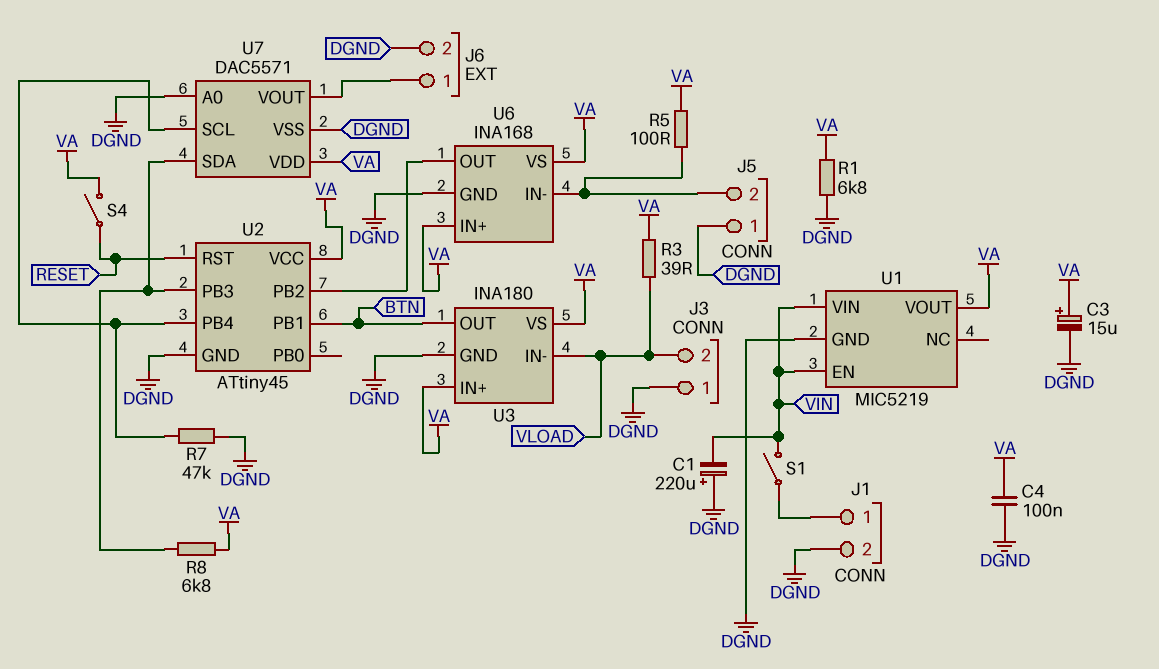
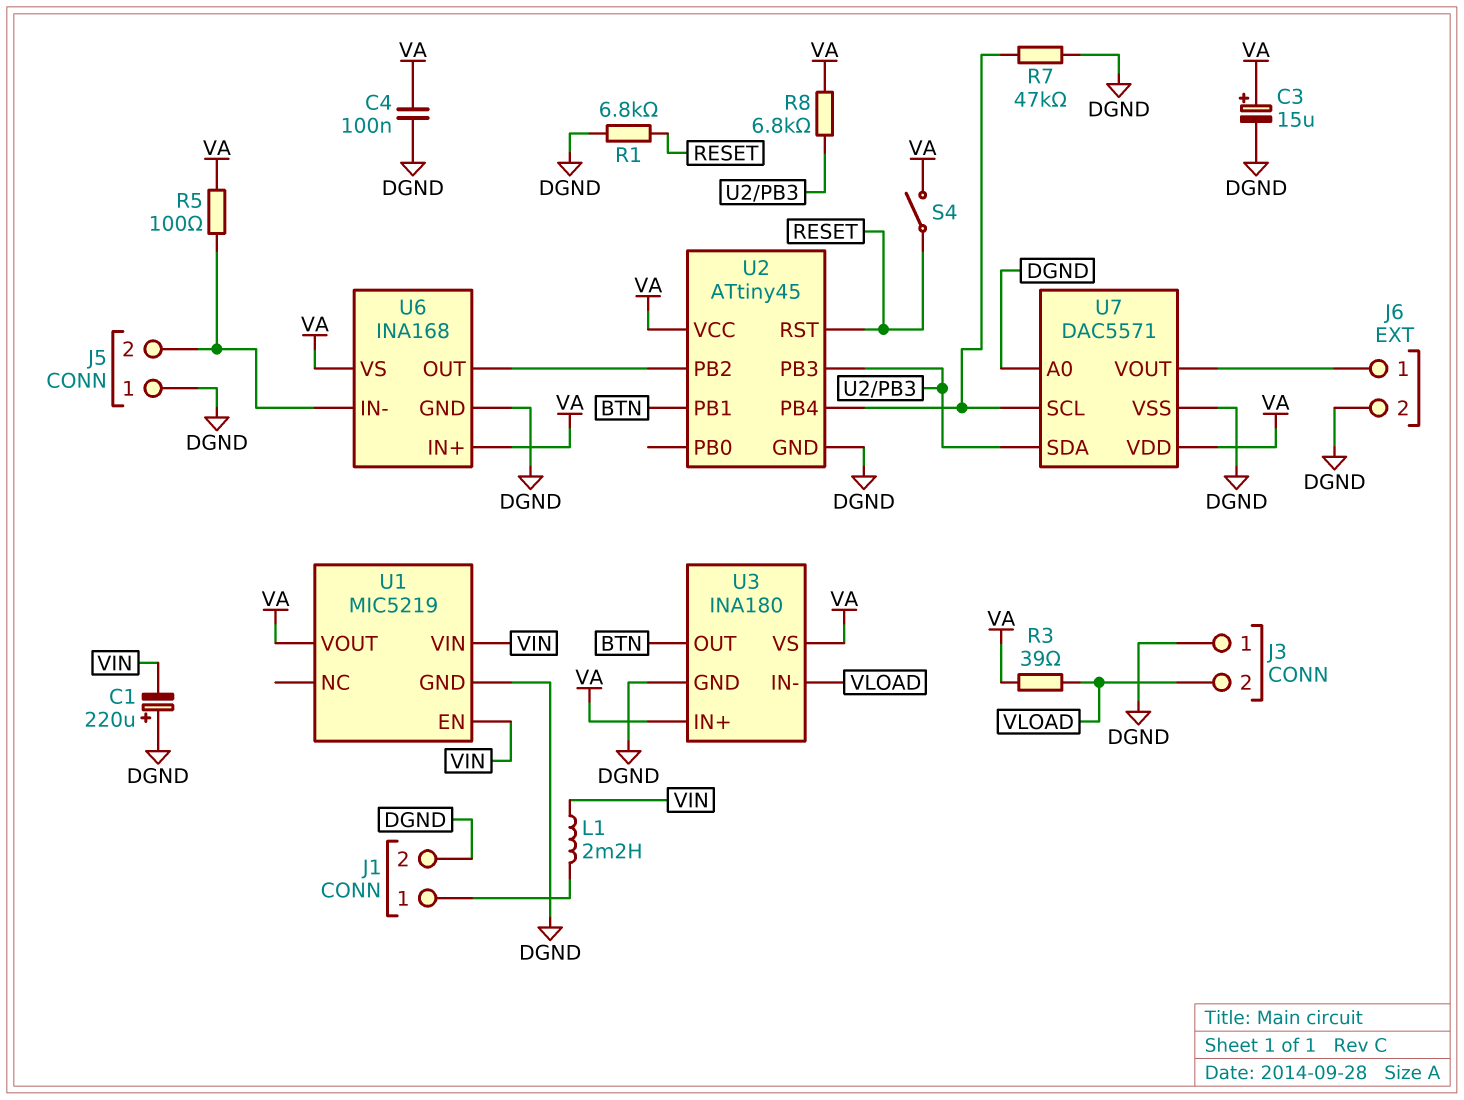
L1: none -> 2.2mH (J1/1, VIN)
R1: 6.8k (DGND, VA) -> 6.8k (DGND, RESET)
S1: switch (J1/1, VIN) -> none

